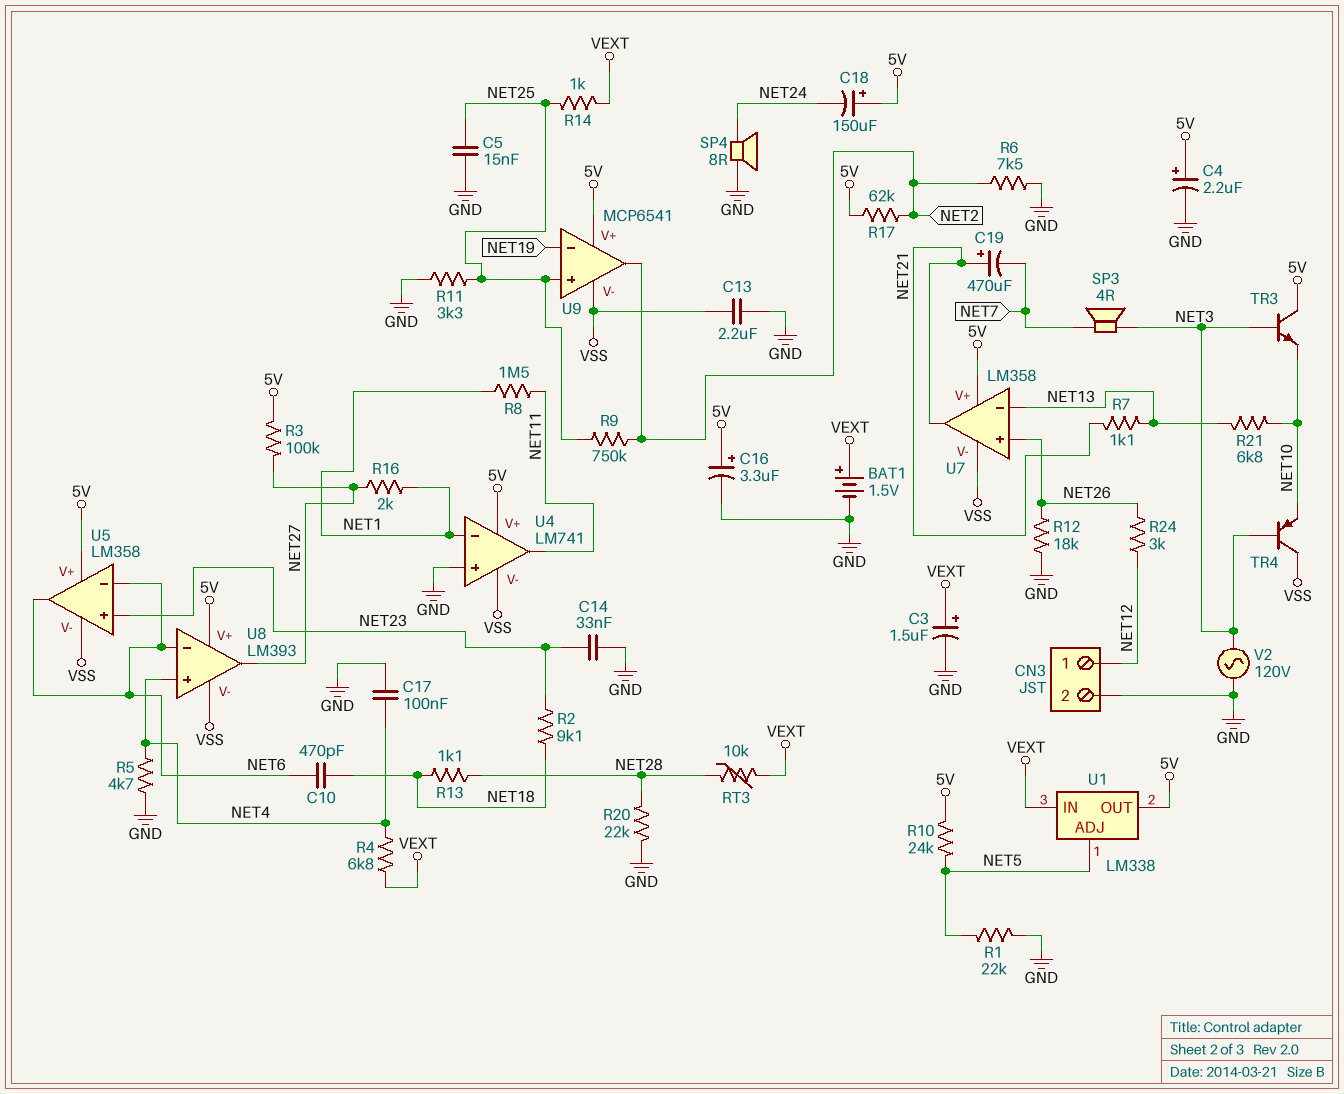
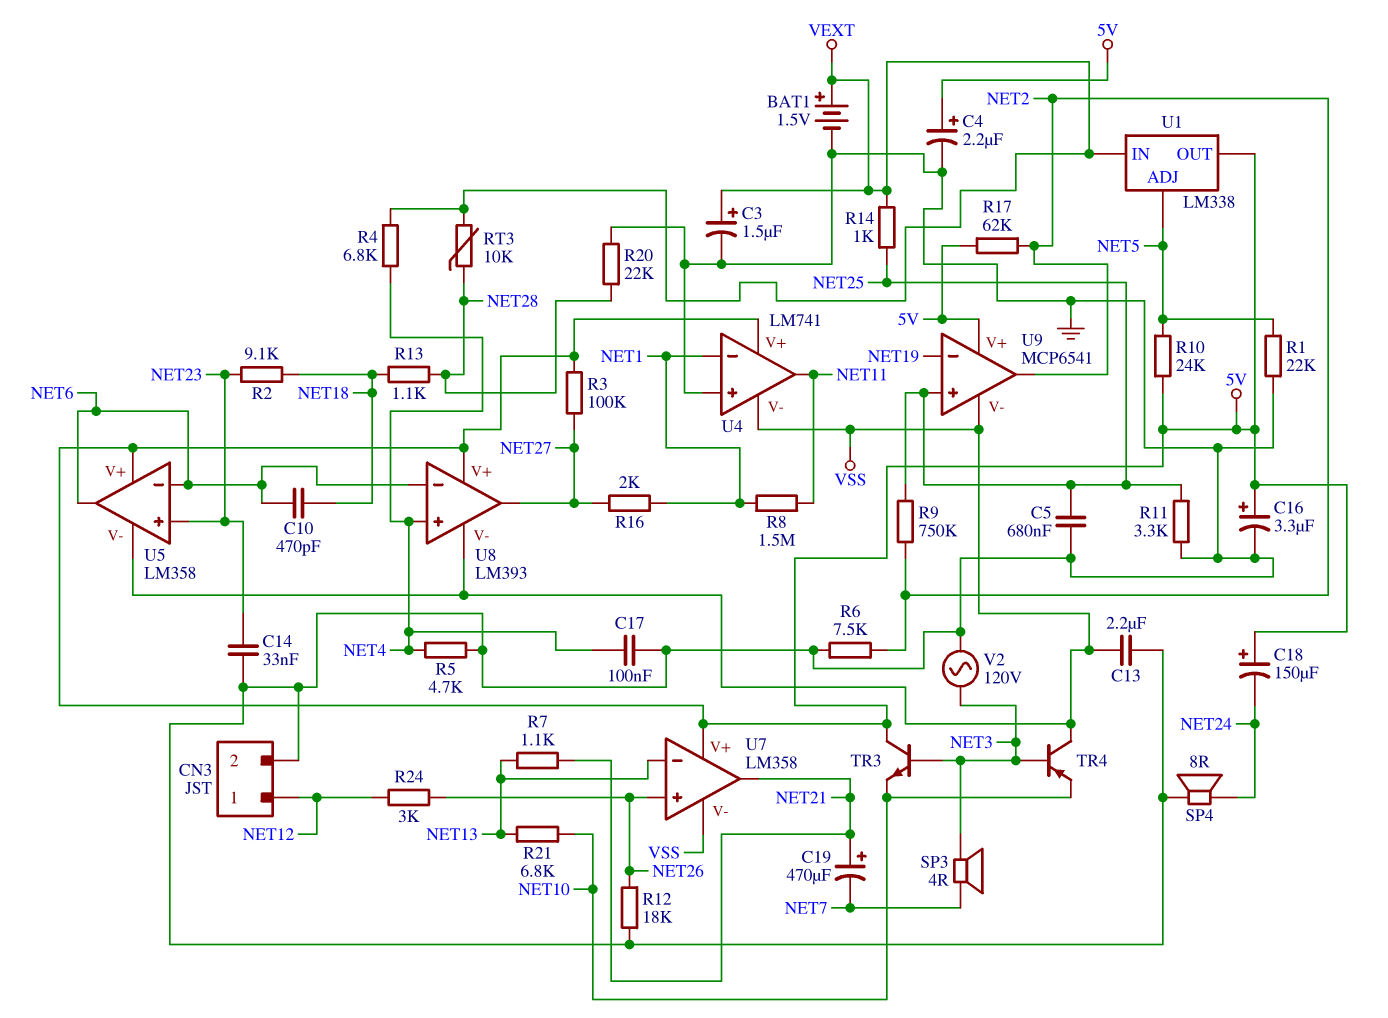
C5: 15nF (GND, NET25) -> 680nF (GND, NET25)

